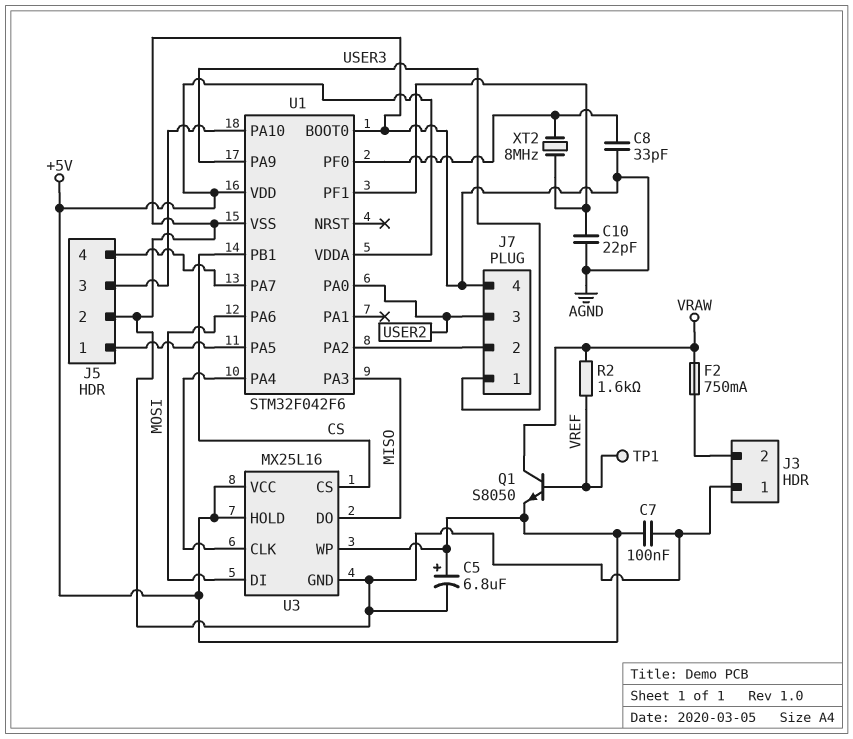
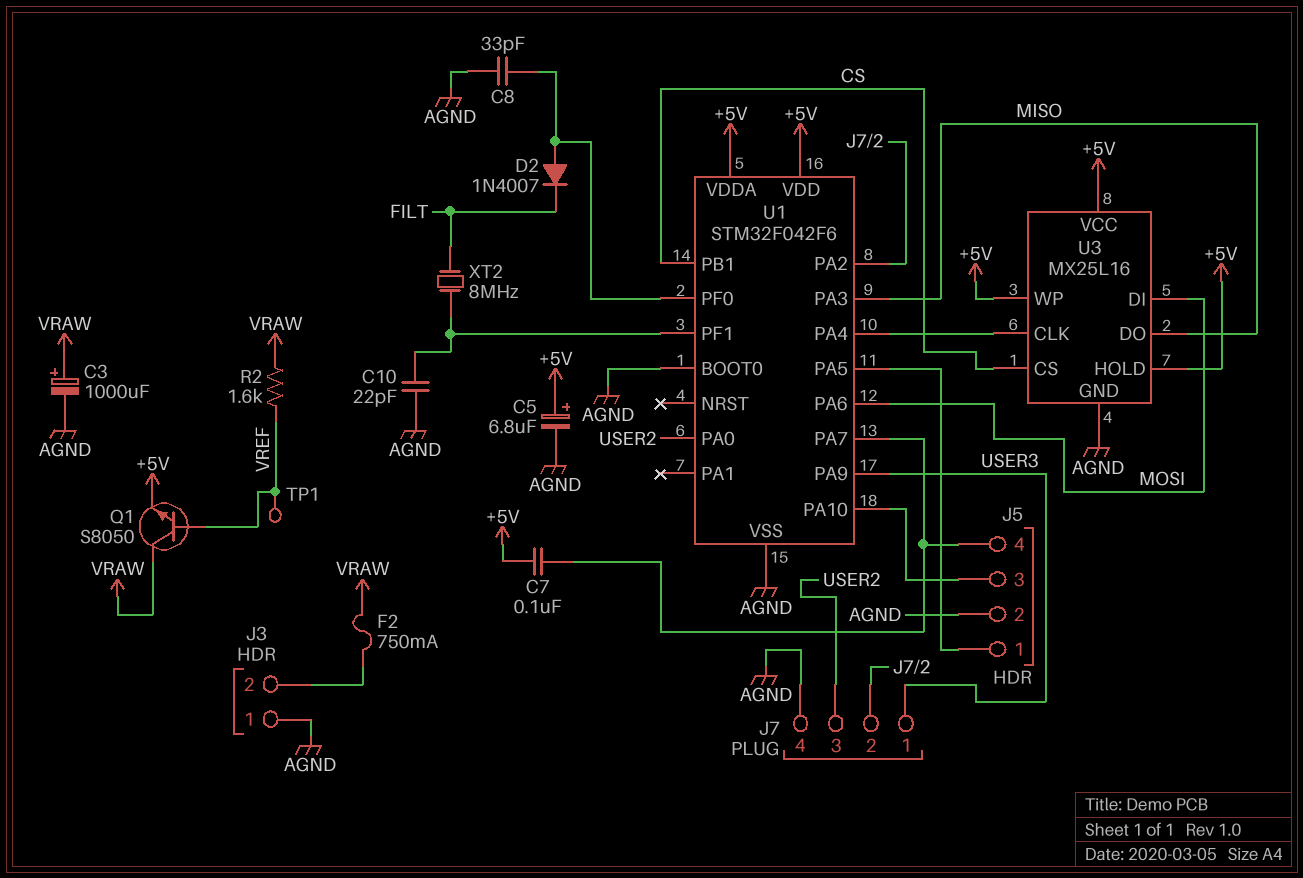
C3: none -> 1000uF (plus VRAW, minus AGND)
C7: 100nF (+5V, AGND) -> 100nF (+5V, J5/4)
D2: none -> diode 1N4007 (A U1/PF0, K FILT)
XT2: 8MHz (U1/PF0, U1/PF1) -> 8MHz (FILT, U1/PF1)

